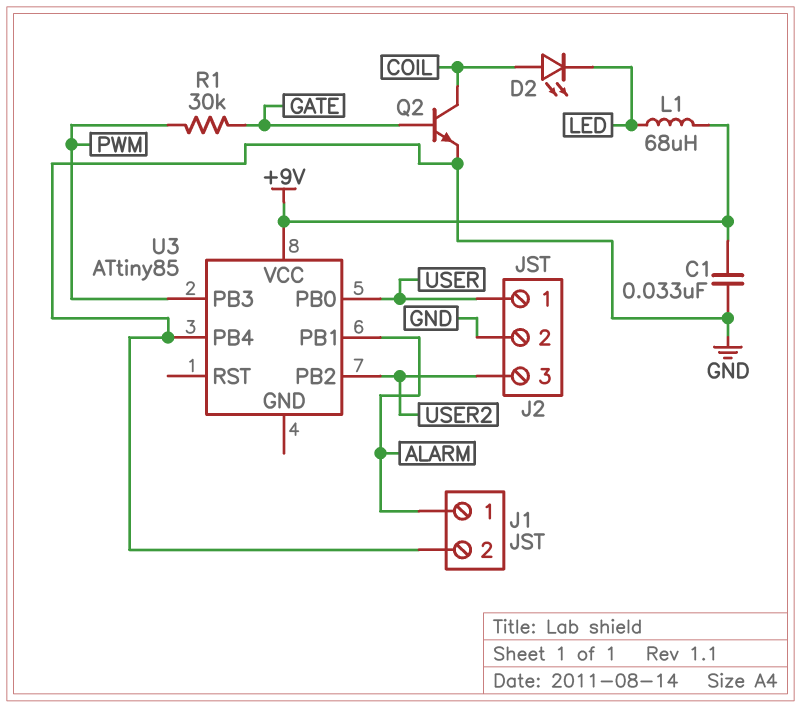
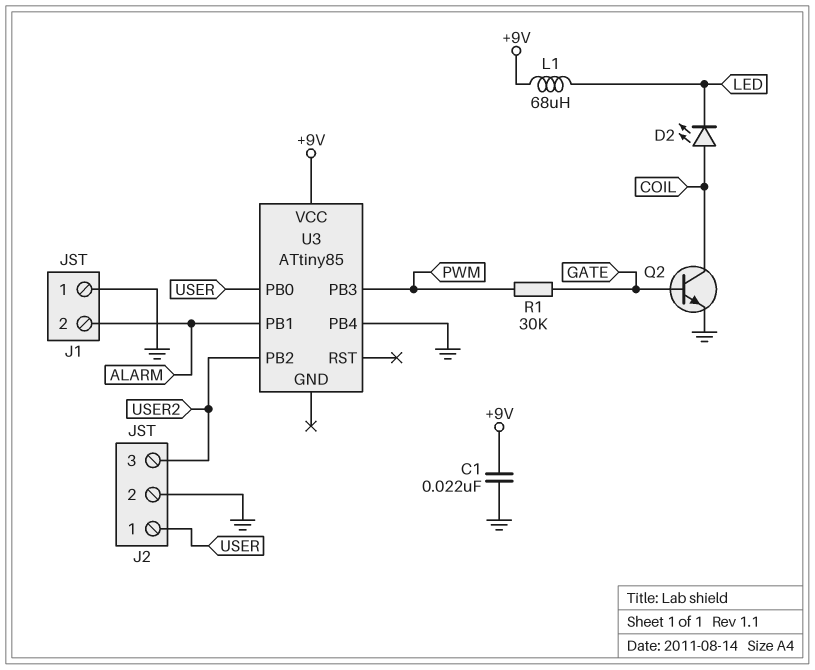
C1: 33nF (+9V, GND) -> 22nF (+9V, GND)
J1 pin 1: ALARM -> GND
J1 pin 2: GND -> ALARM

